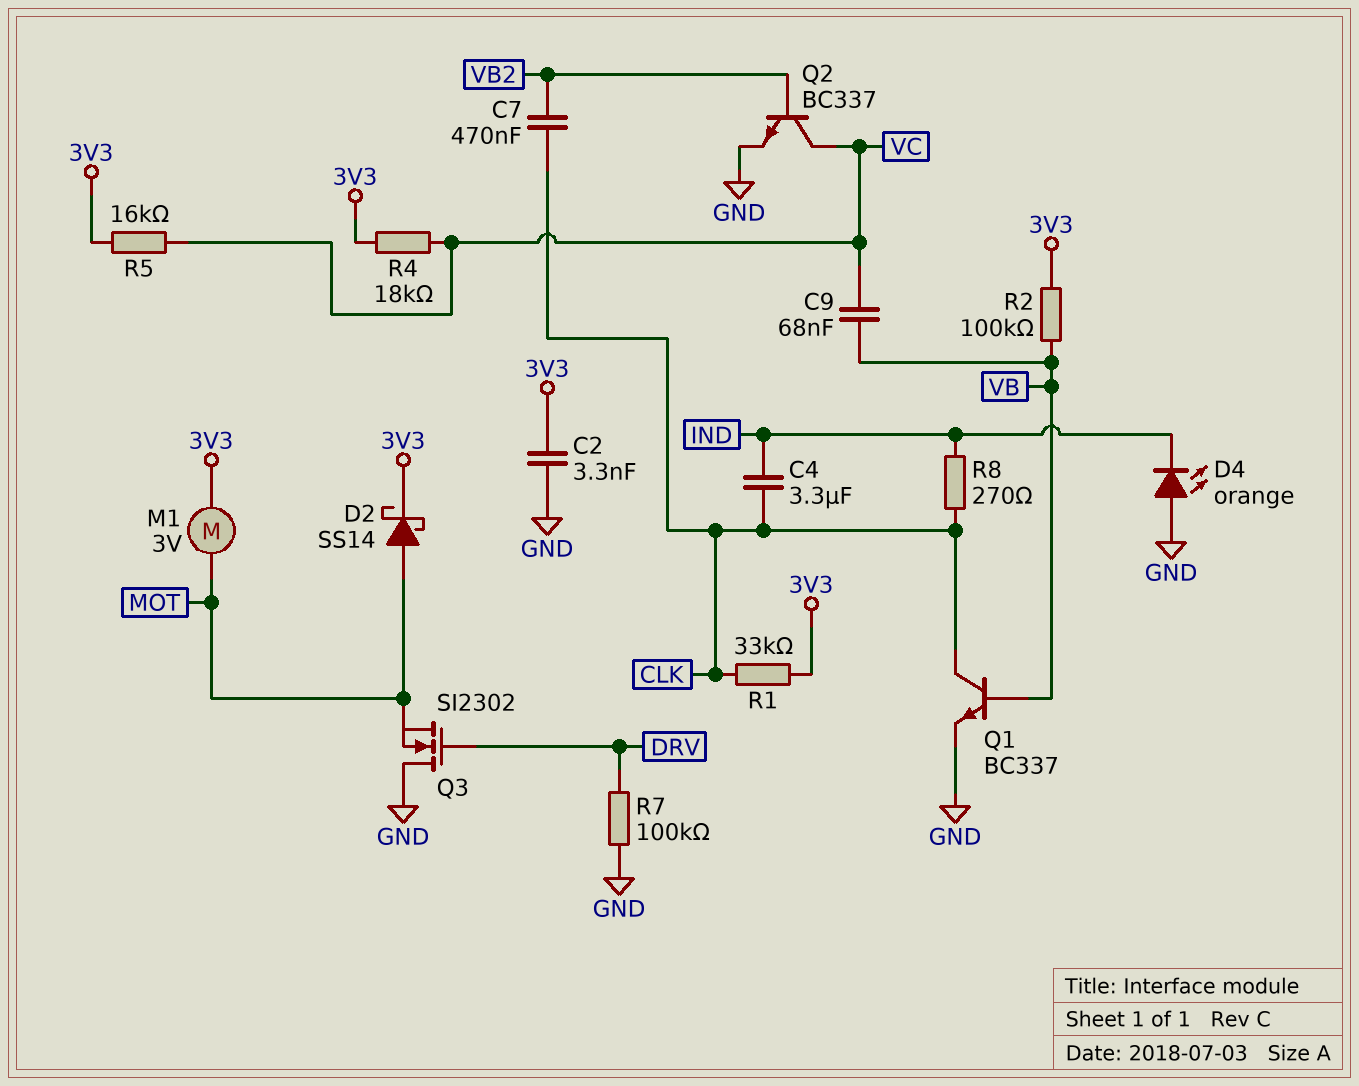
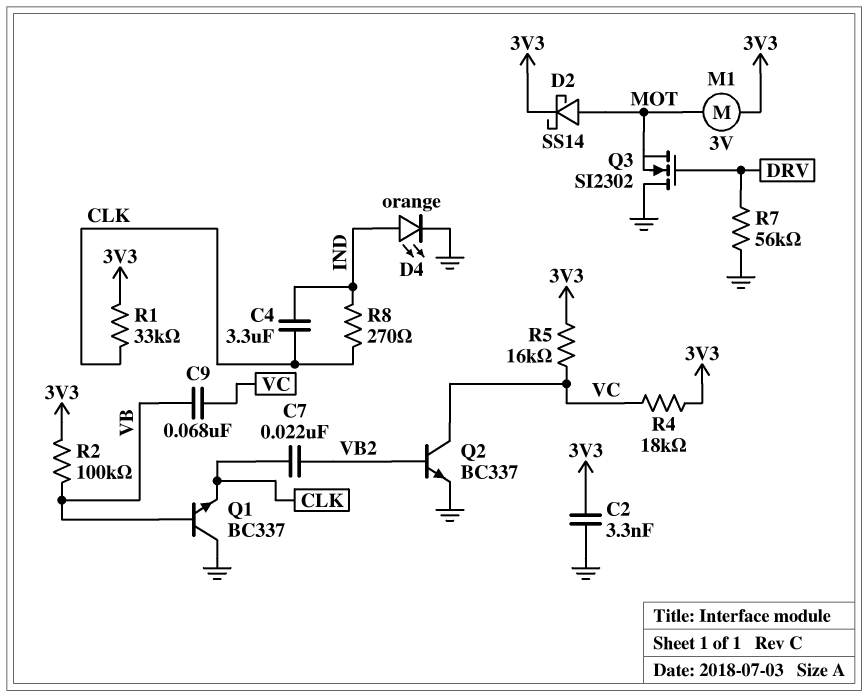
C7: 470nF (CLK, VB2) -> 22nF (CLK, VB2)
D4: LED orange (A GND, K IND) -> LED orange (A IND, K GND)
Q1: NPN BC337 (B VB, C CLK, E GND) -> NPN BC337 (B VB, C GND, E CLK)
R7: 100k (DRV, GND) -> 56k (DRV, GND)

